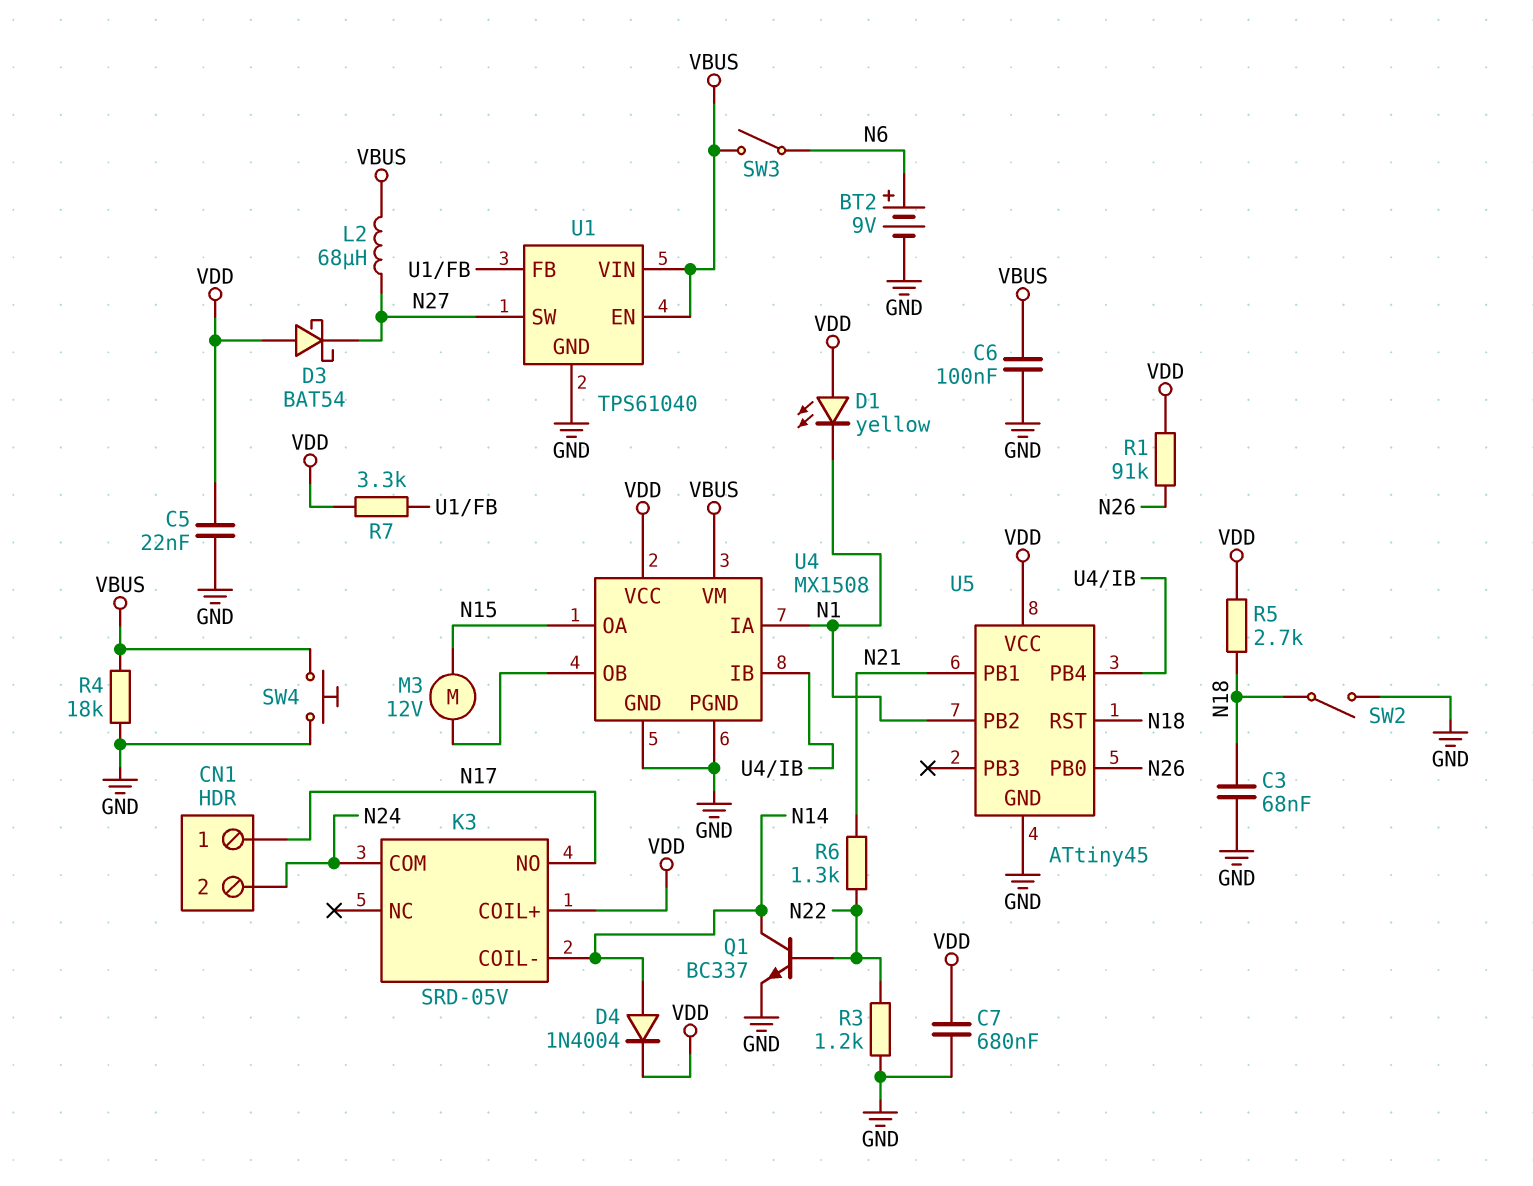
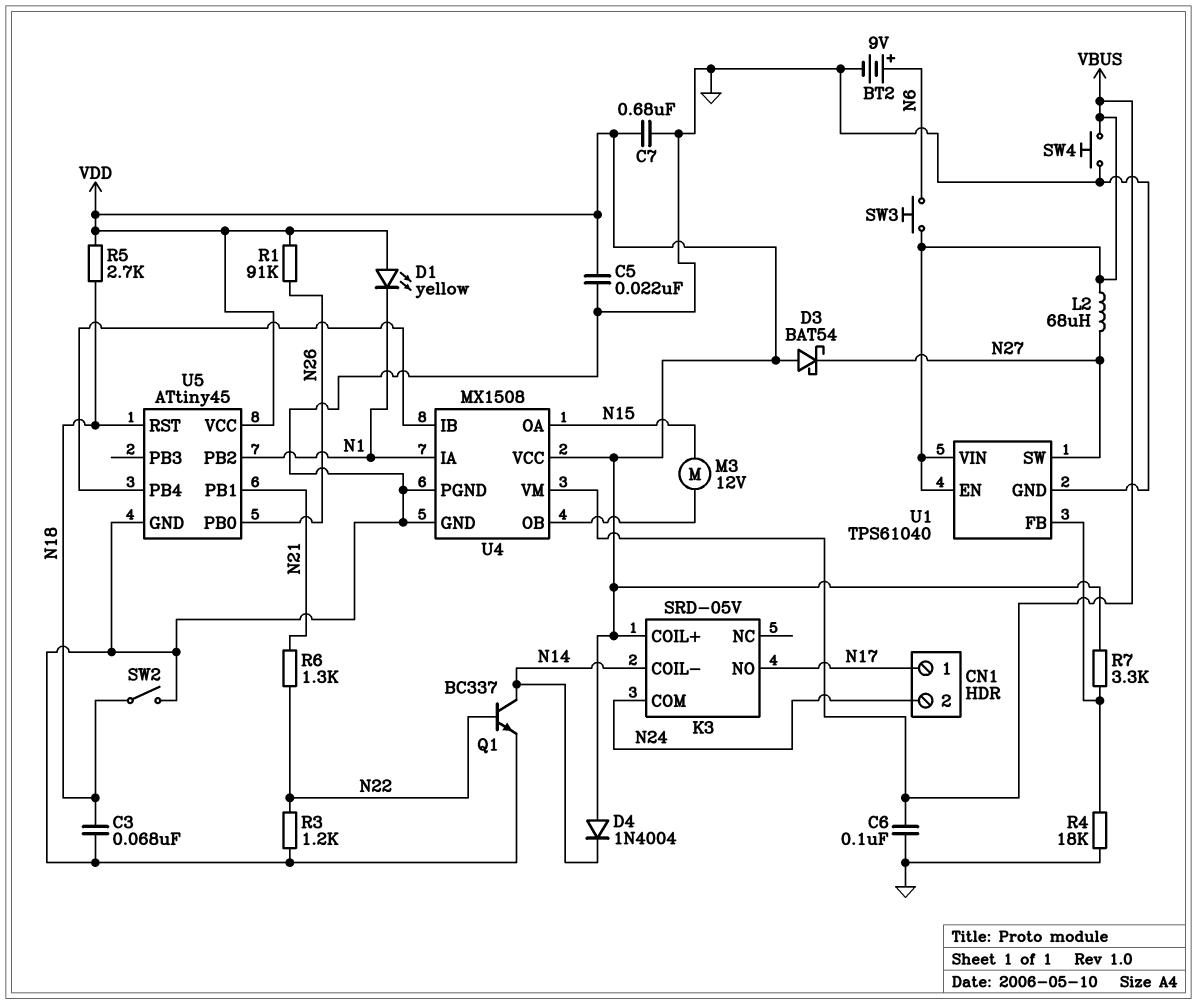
D4: diode 1N4004 (A N14, K VDD) -> diode 1N4004 (A VDD, K N14)
R4: 18k (GND, VBUS) -> 18k (GND, U1/FB)
SW3: switch (N6, VBUS) -> button (N6, VBUS)

